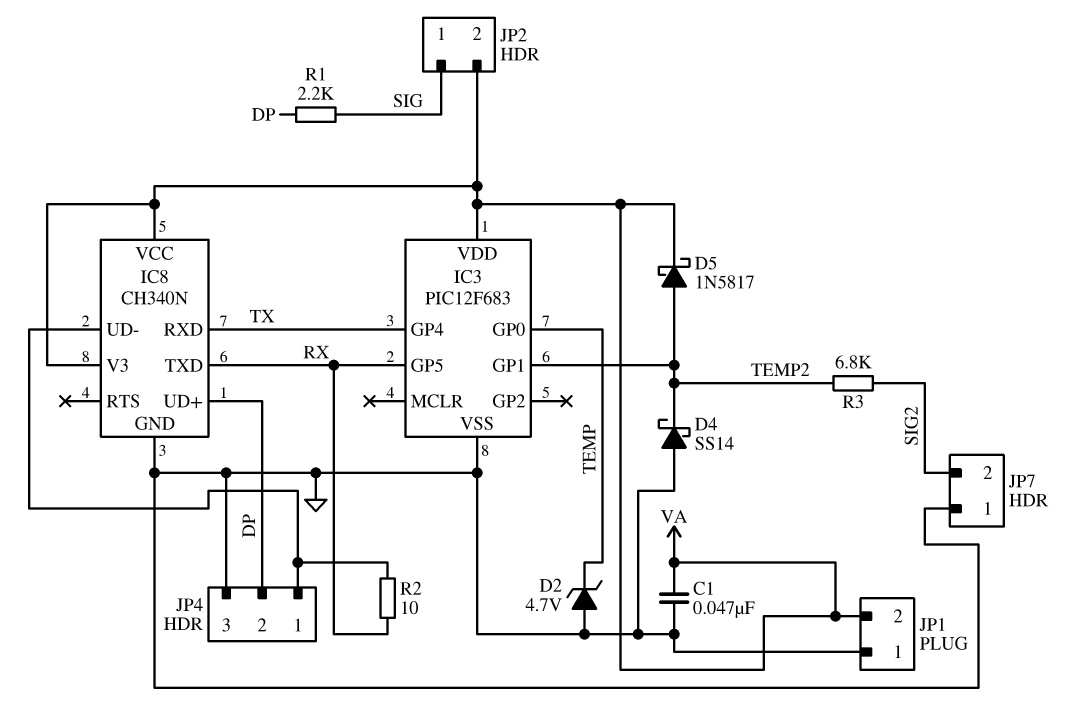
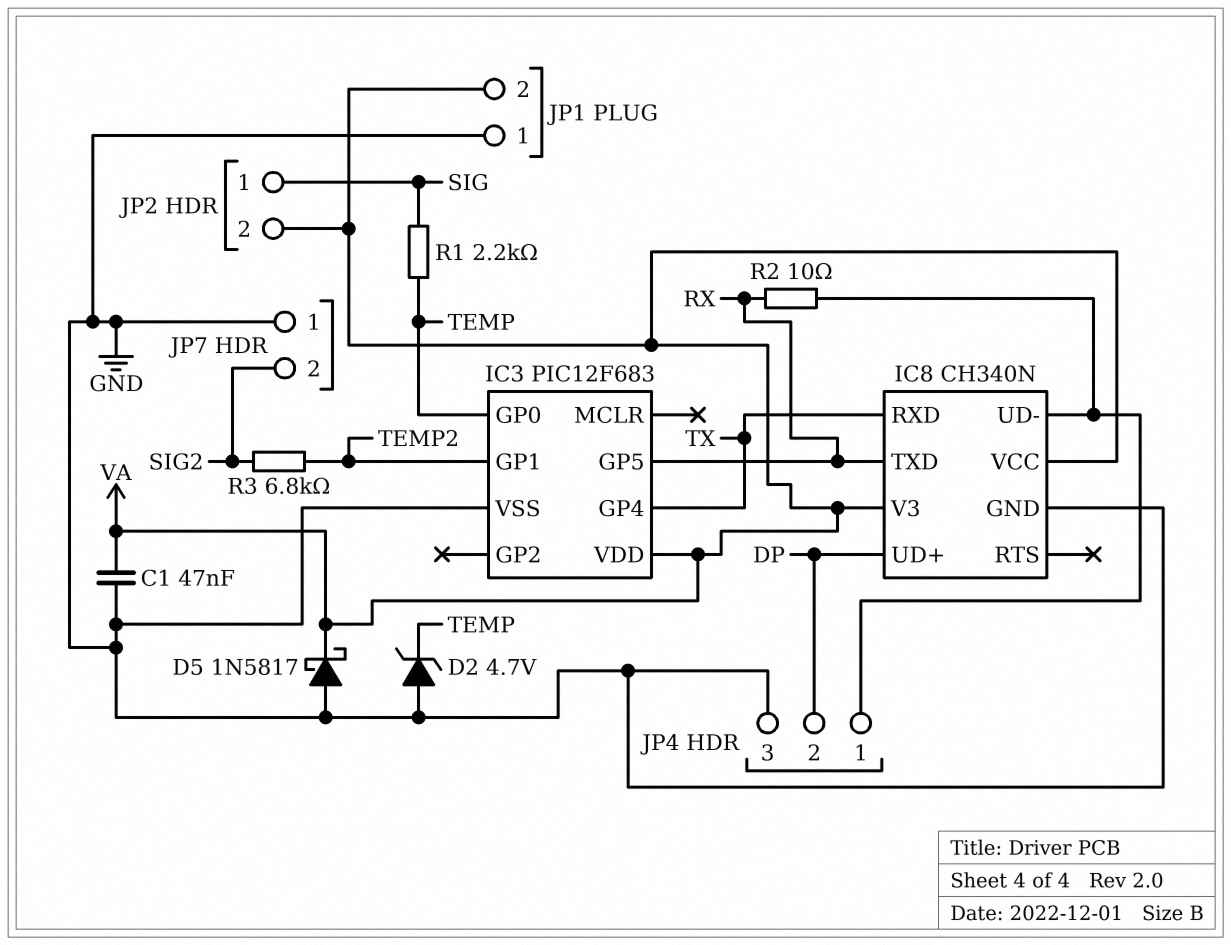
D4: schottky SS14 (A GND, K TEMP2) -> none
D5: schottky 1N5817 (A TEMP2, K VA) -> schottky 1N5817 (A GND, K VA)
R1: 2.2k (DP, SIG) -> 2.2k (SIG, TEMP)

